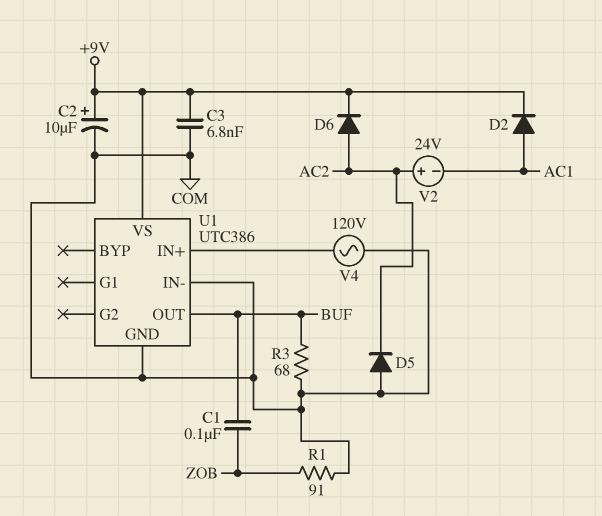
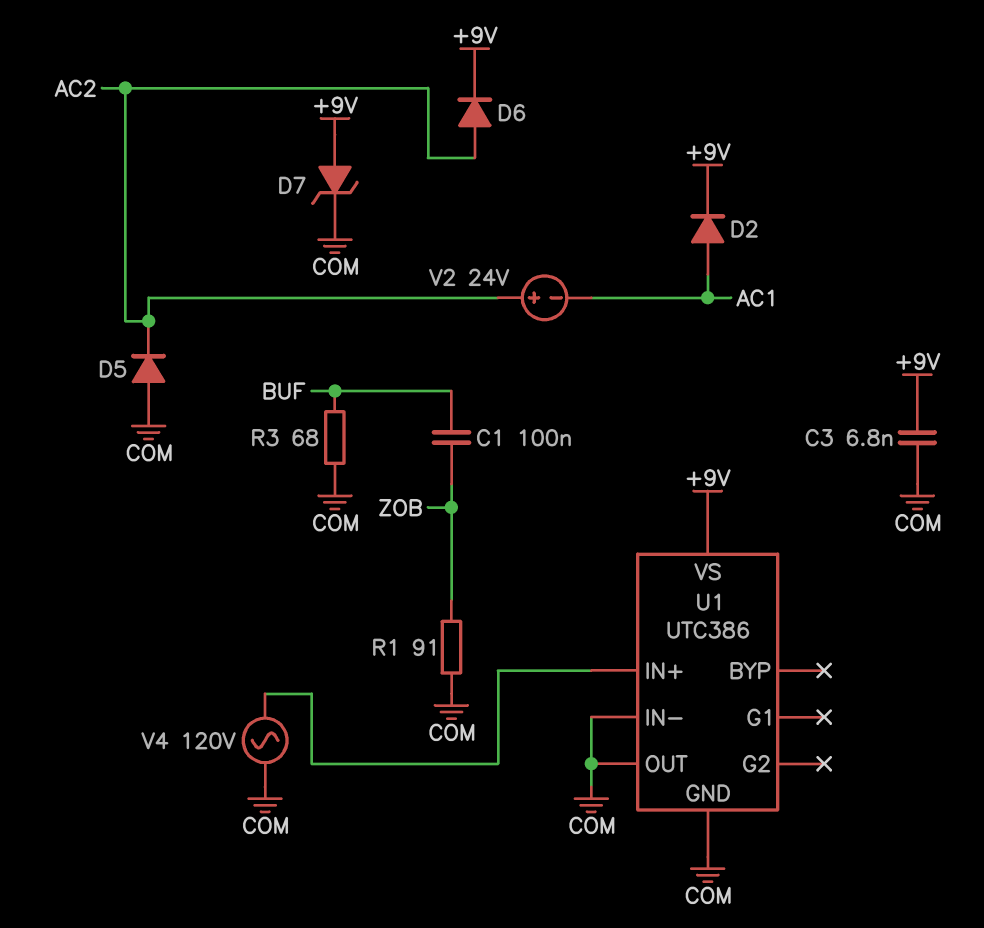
C2: 10uF (plus +9V, minus COM) -> none
D7: none -> zener (A +9V, K COM)
U1 pin OUT: BUF -> COM

